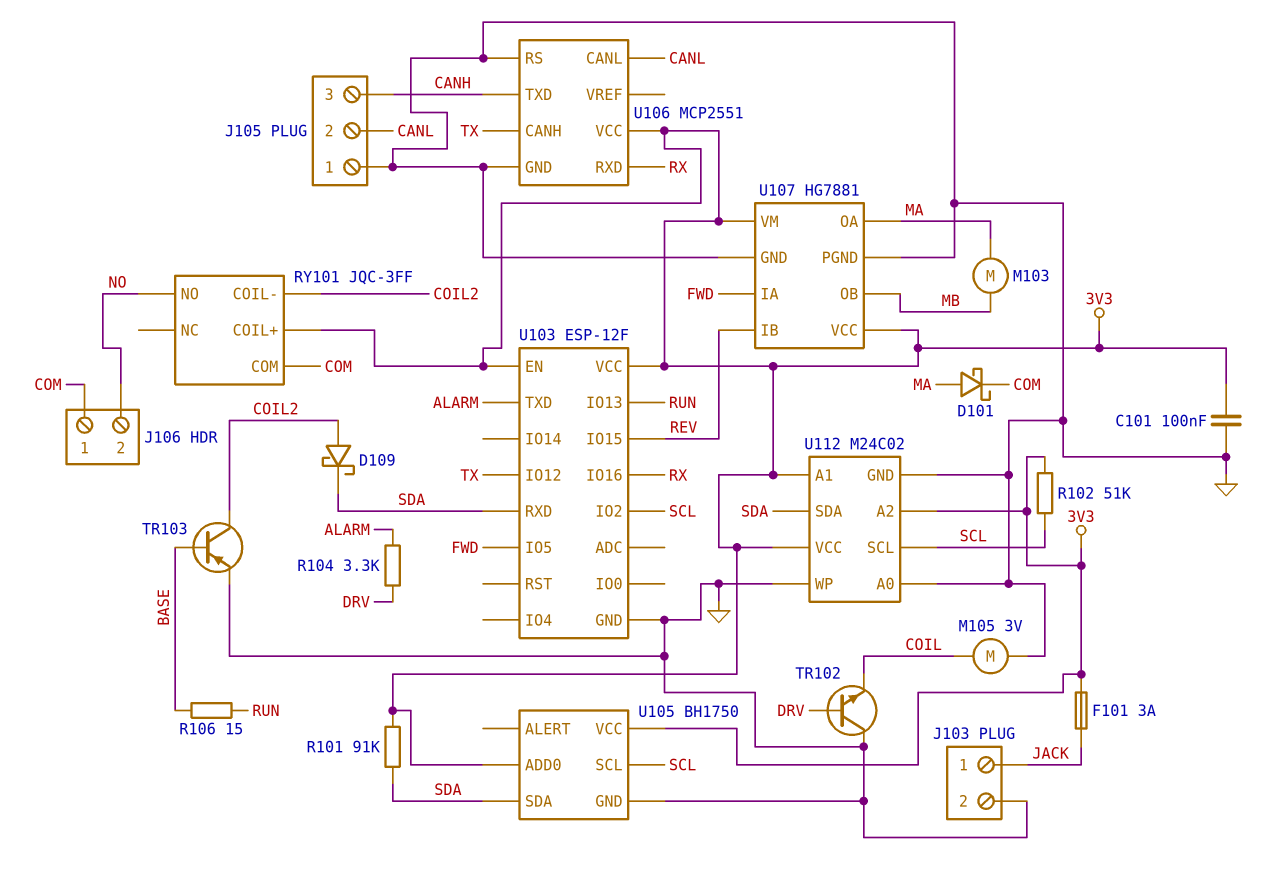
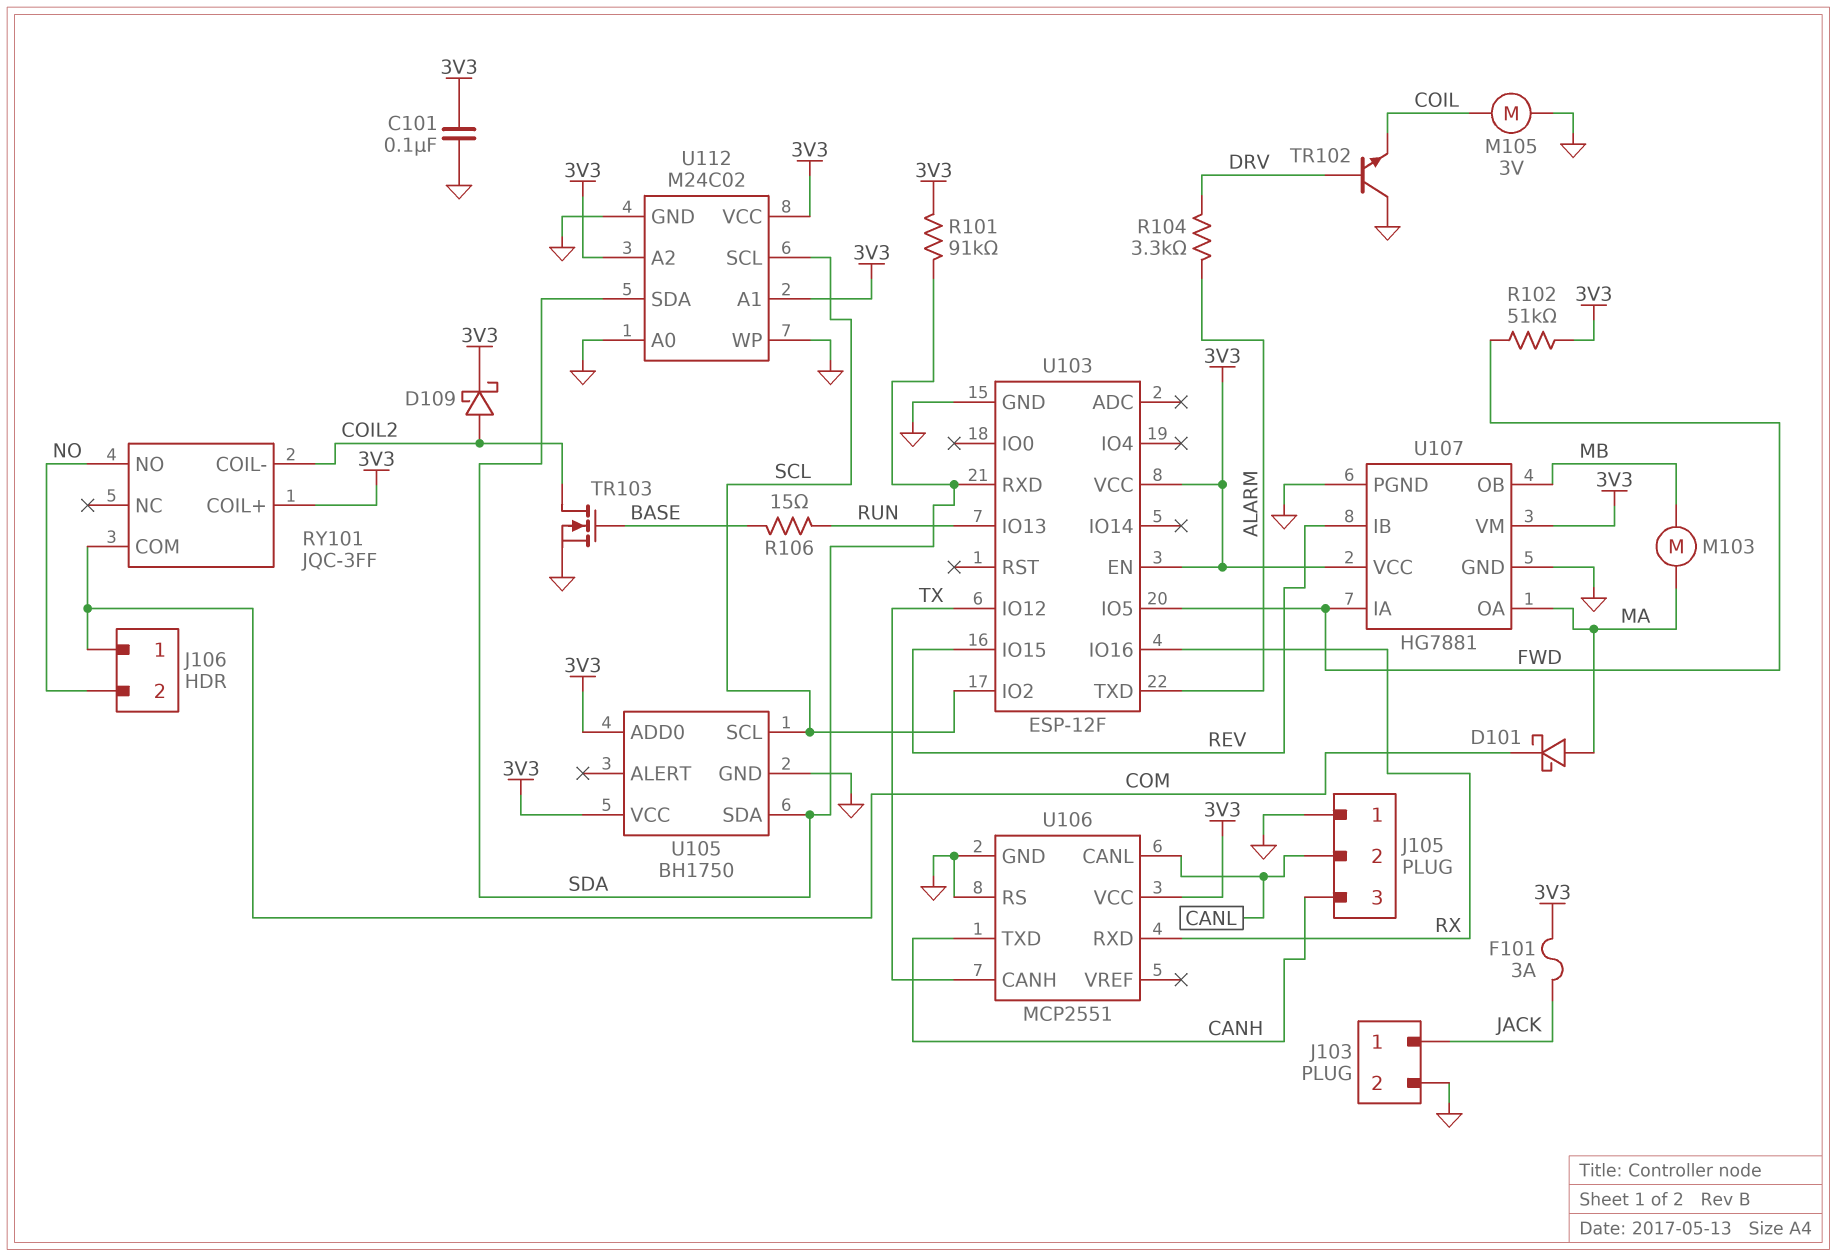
D109: schottky (A COIL2, K SDA) -> schottky (A COIL2, K 3V3)
R102: 51k (3V3, SCL) -> 51k (3V3, FWD)
TR103: PNP (B BASE, C COIL2, E GND) -> NMOS (G BASE, D COIL2, S GND)

